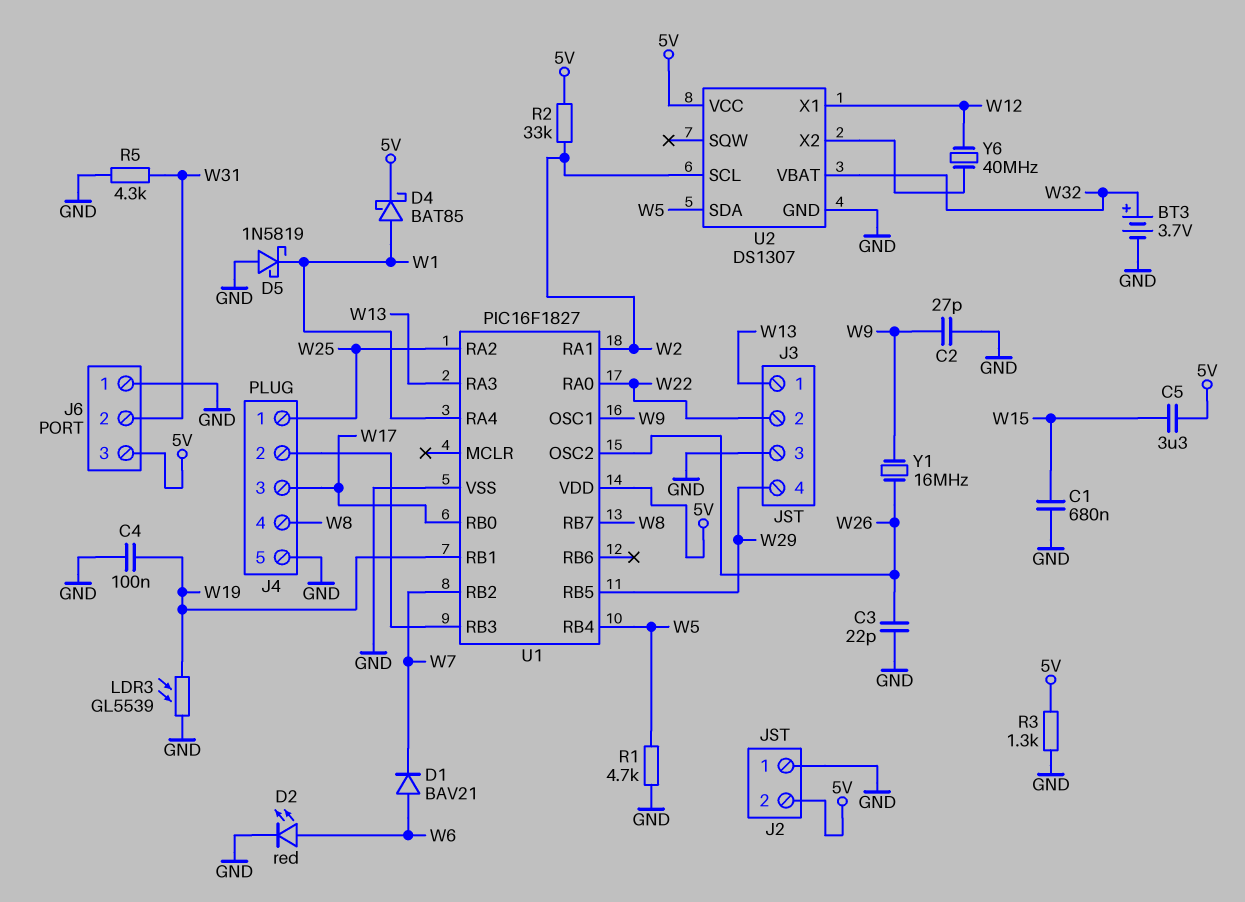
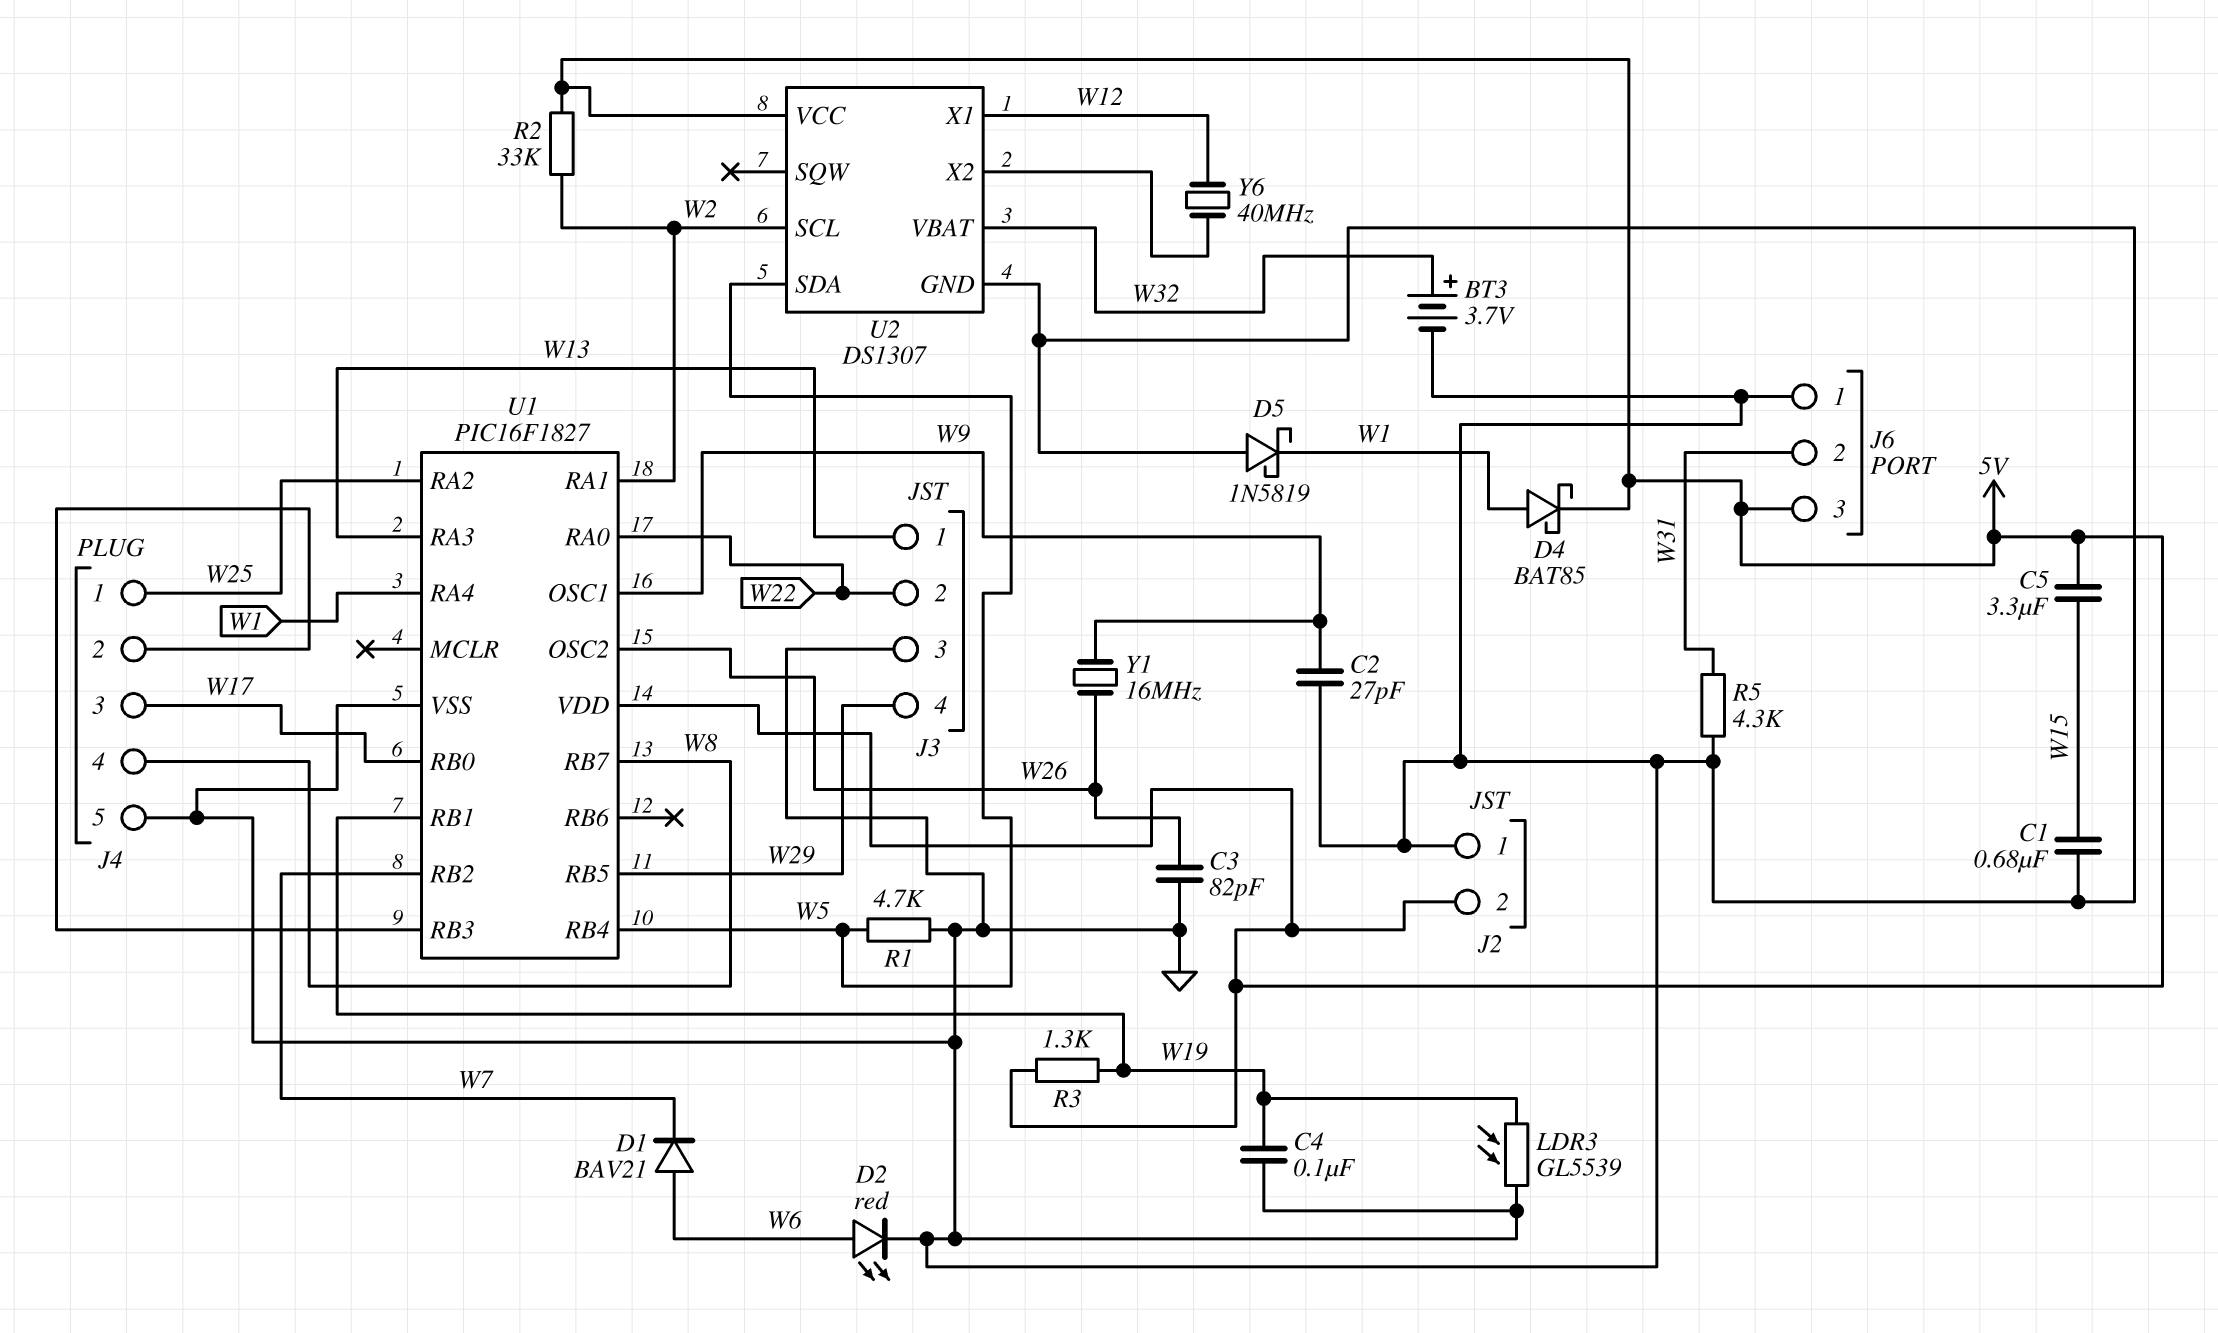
C3: 22pF (GND, W26) -> 82pF (GND, W26)
R3: 1.3k (5V, GND) -> 1.3k (5V, W19)

